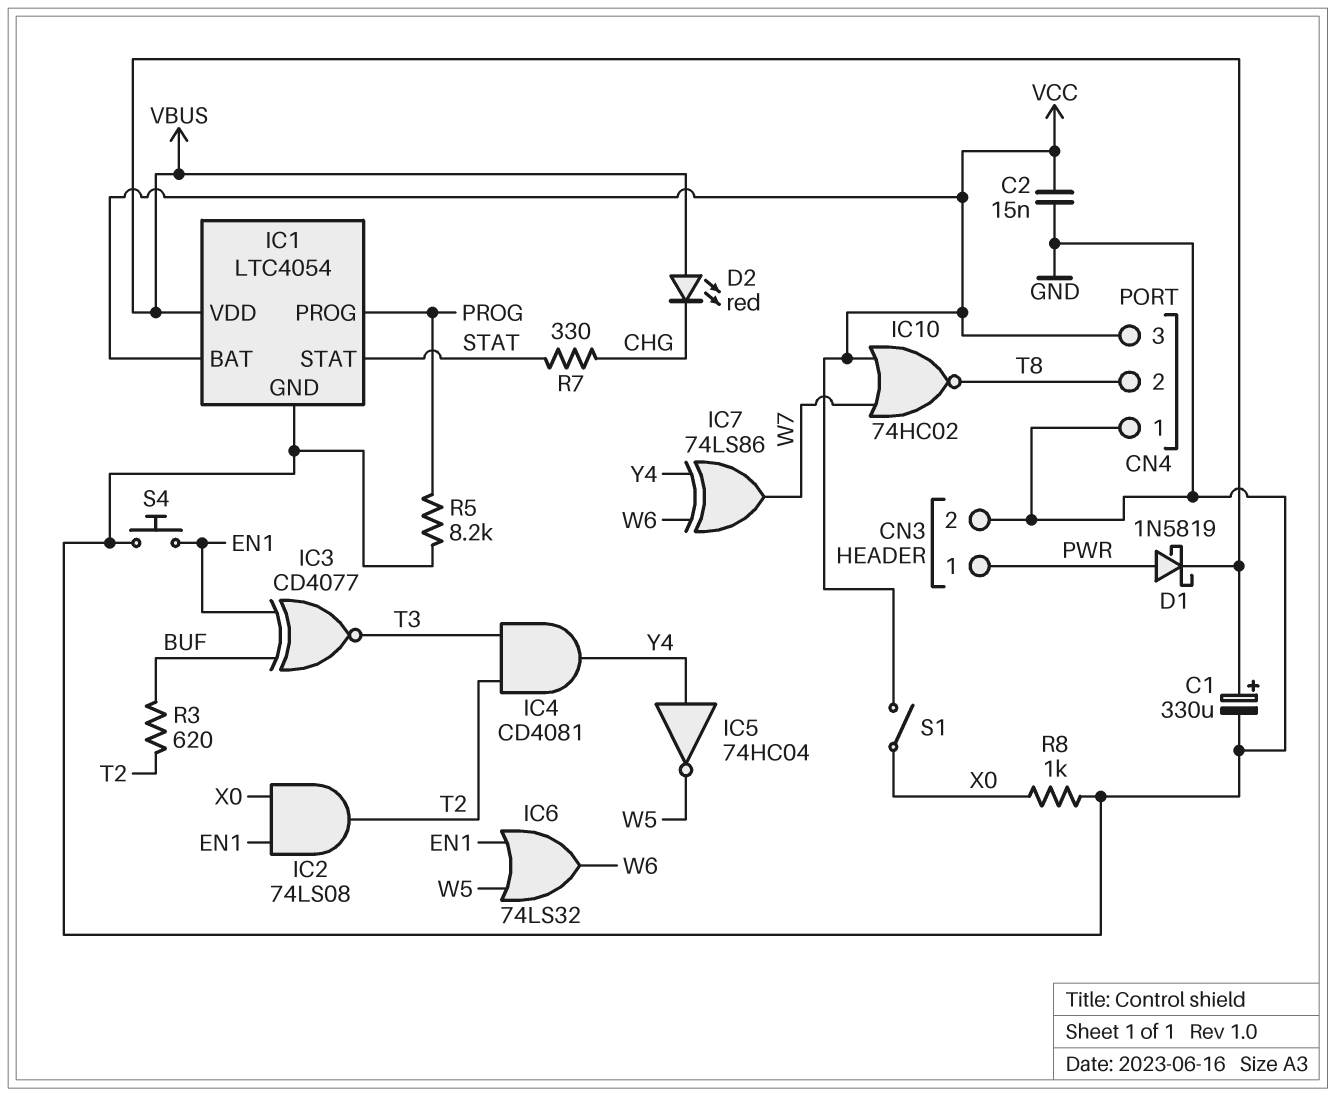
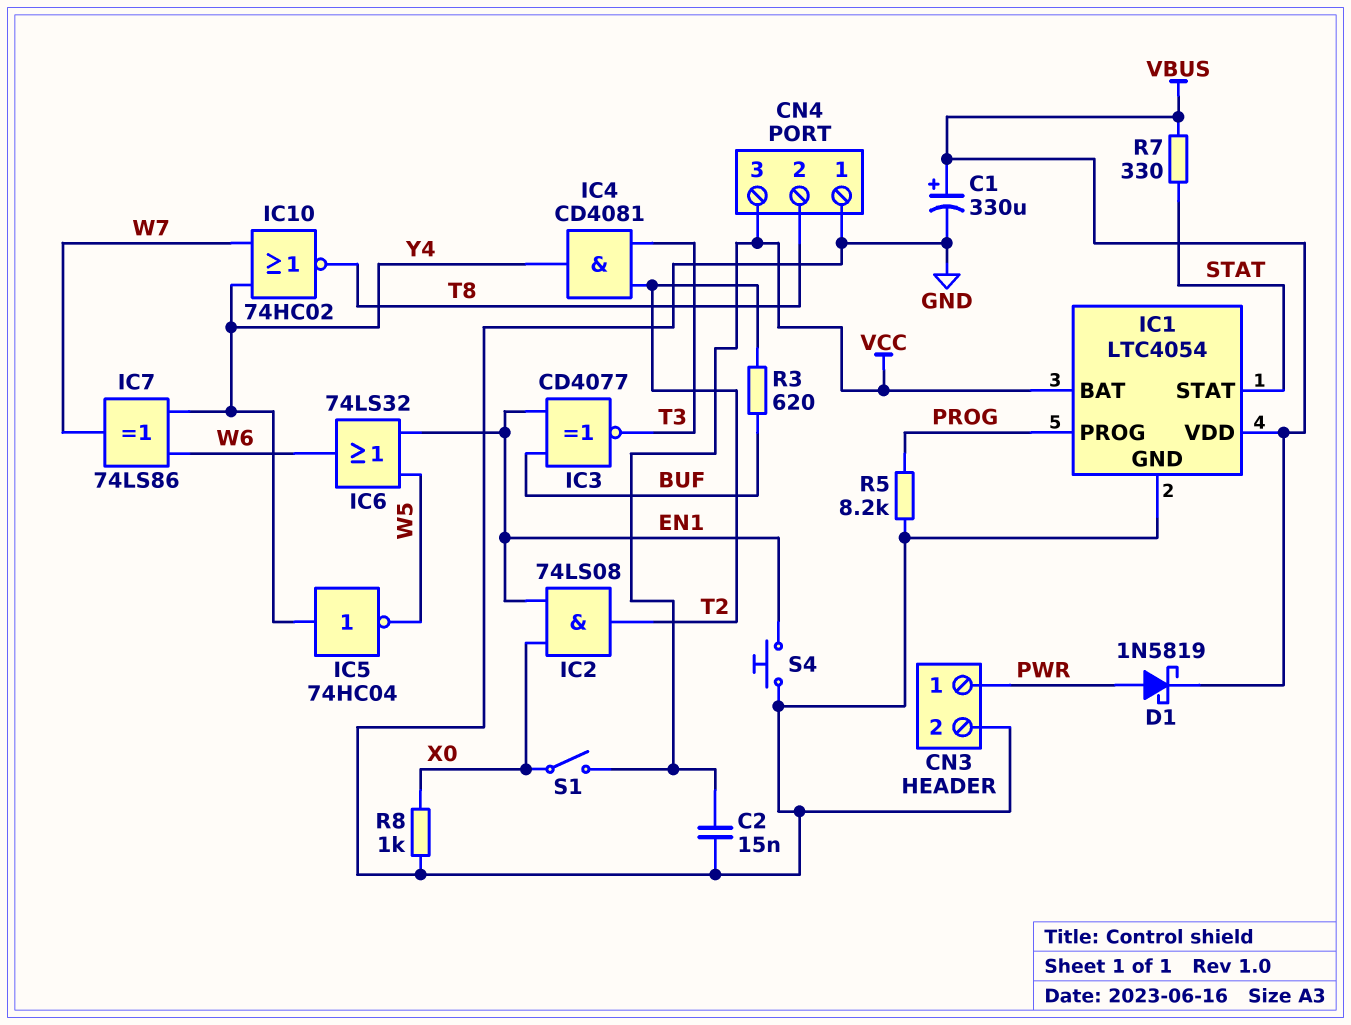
D2: LED red (A VBUS, K CHG) -> none
IC10: NOR 74HC02 (in VCC, in W7, out T8) -> NOR 74HC02 (in W7, in Y4, out T8)
R7: 330 (CHG, STAT) -> 330 (STAT, VBUS)

